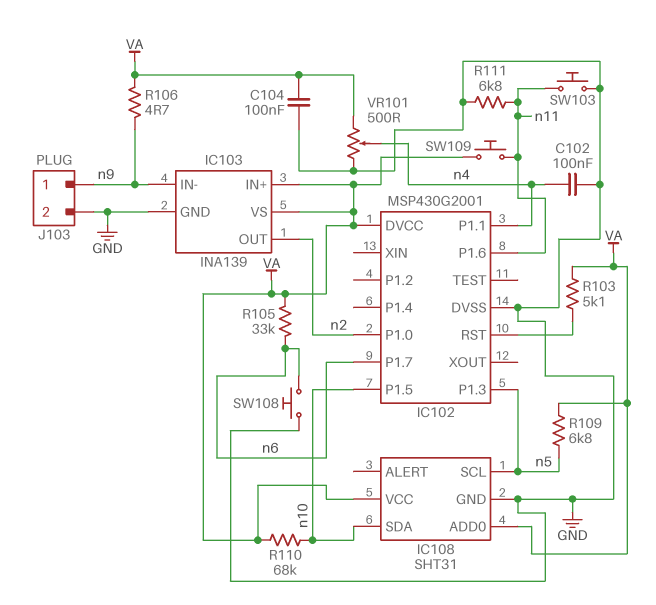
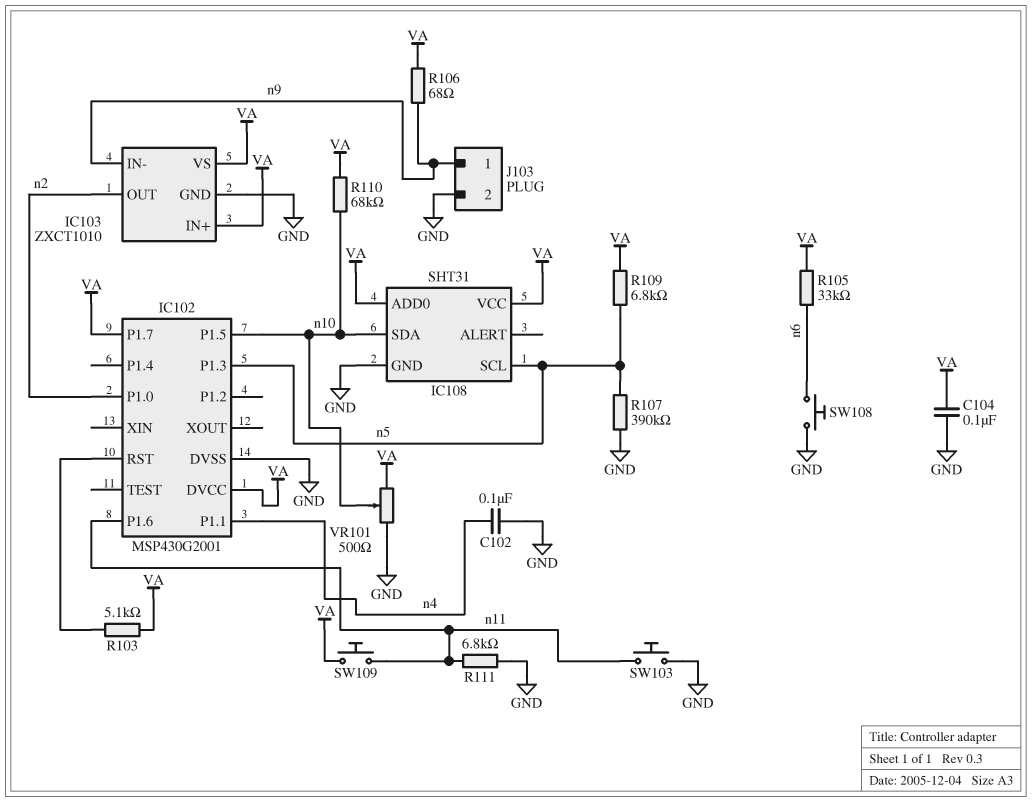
IC102 pin P1.7: n6 -> VA
IC103: INA139 -> ZXCT1010
R106: 4.7 (VA, n9) -> 68 (VA, n9)
R107: none -> 390k (GND, n5)
VR101: 500 (GND, VA, wiper n4) -> 500 (GND, VA, wiper n10)

